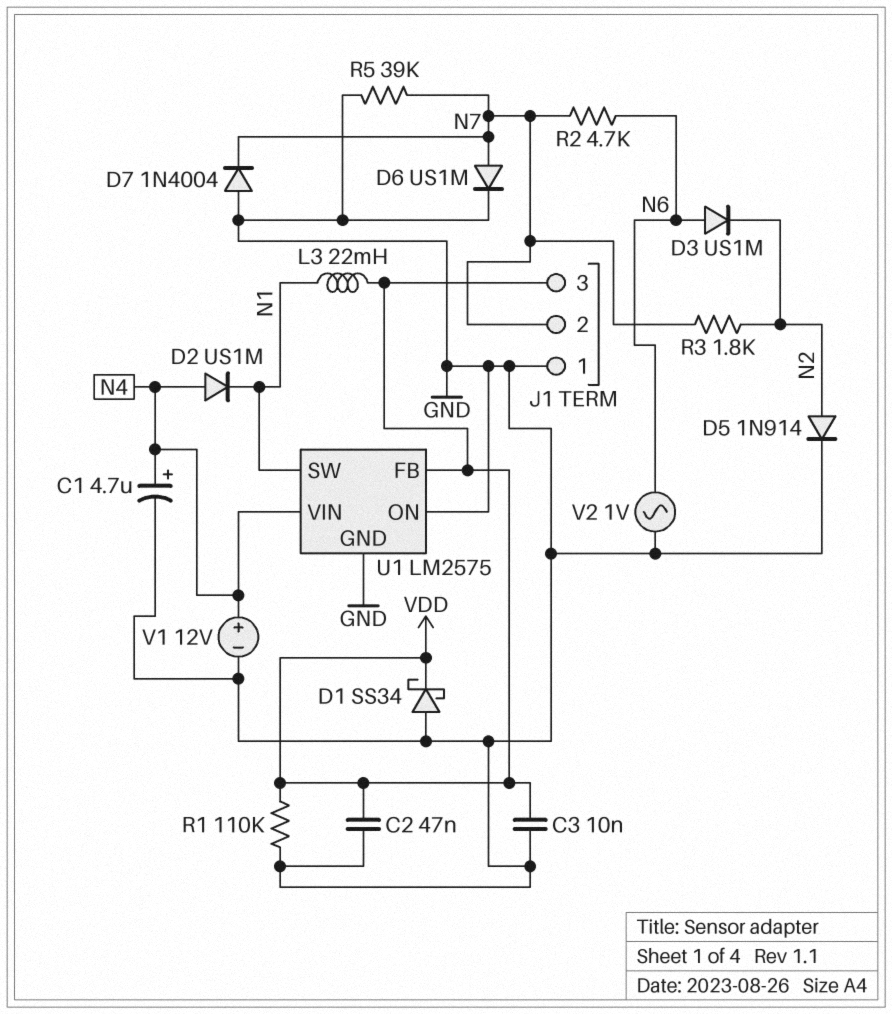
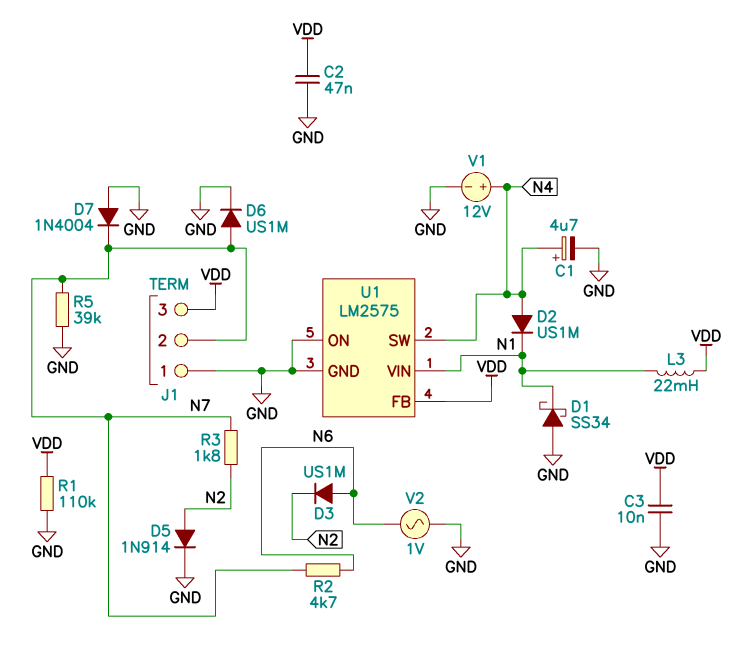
D1: schottky SS34 (A GND, K VDD) -> schottky SS34 (A GND, K N1)
U1 pin SW: N1 -> N4
U1 pin VIN: N4 -> N1

